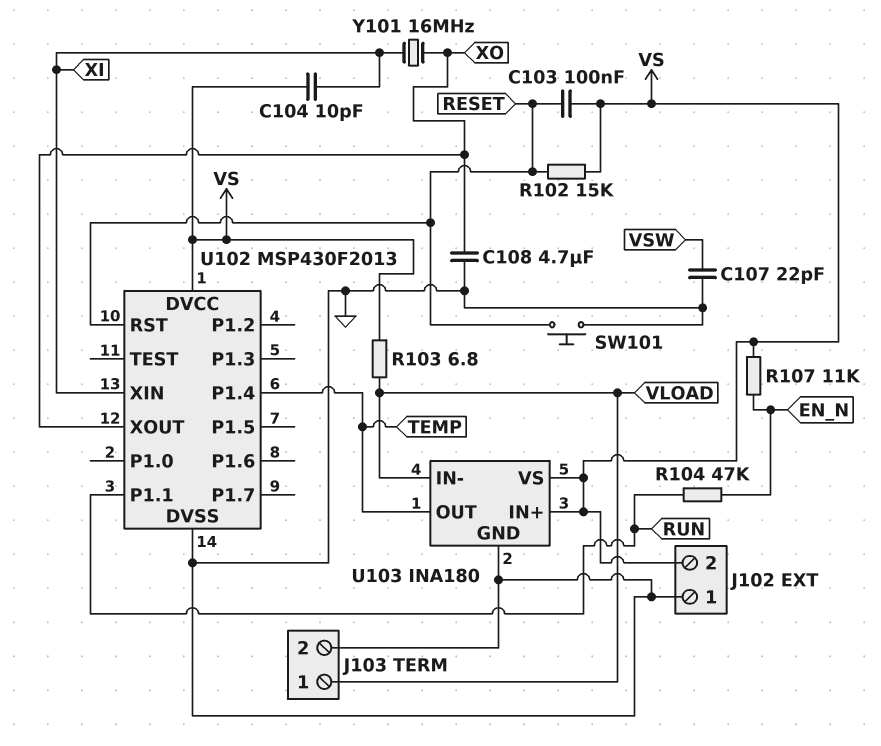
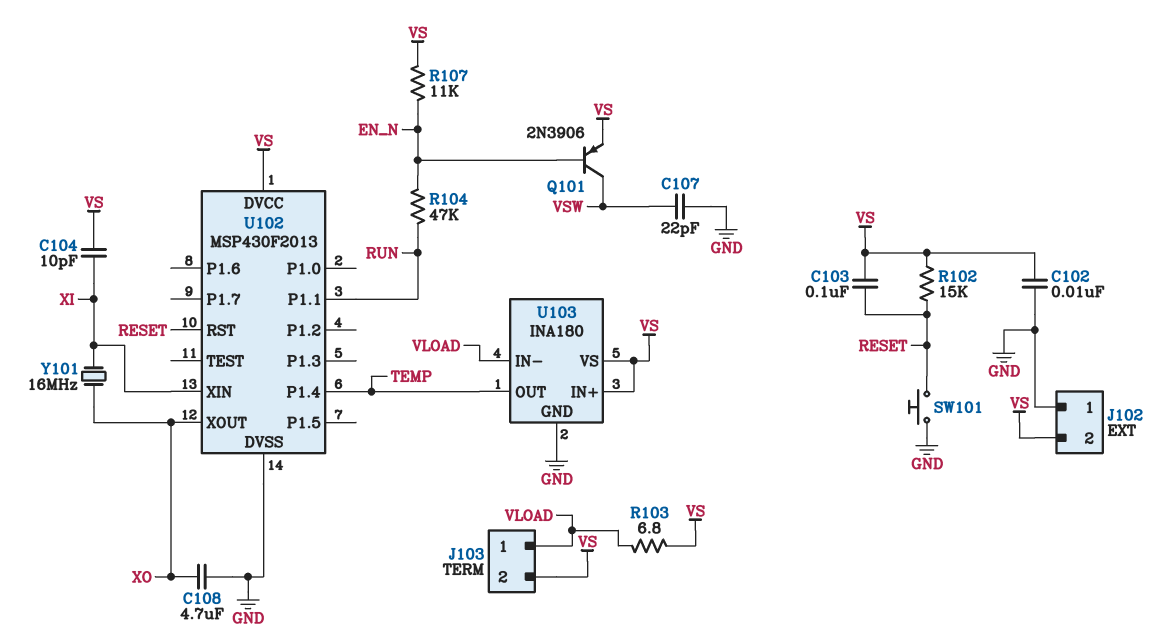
C102: none -> 10nF (GND, VS)
J103 pin 2: GND -> VS
Q101: none -> PNP 2N3906 (B EN_N, C VSW, E VS)

